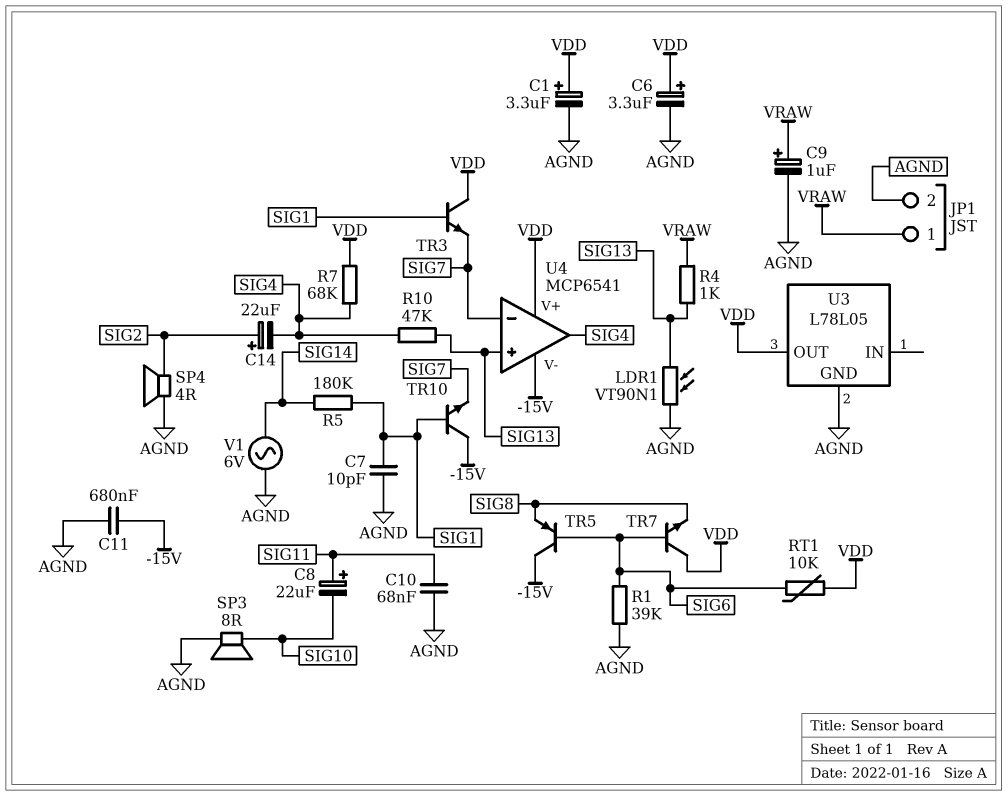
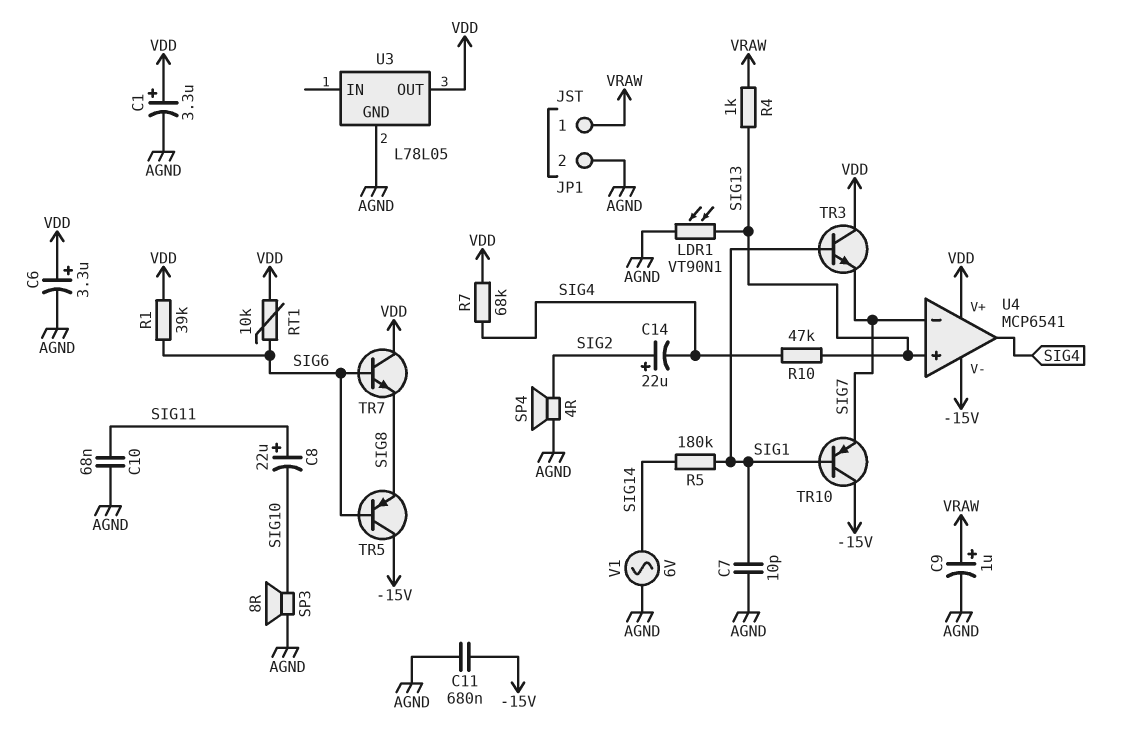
R1: 39k (AGND, SIG6) -> 39k (SIG6, VDD)
TR10: NPN (B SIG1, C -15V, E SIG7) -> PNP (B SIG1, C -15V, E SIG7)

